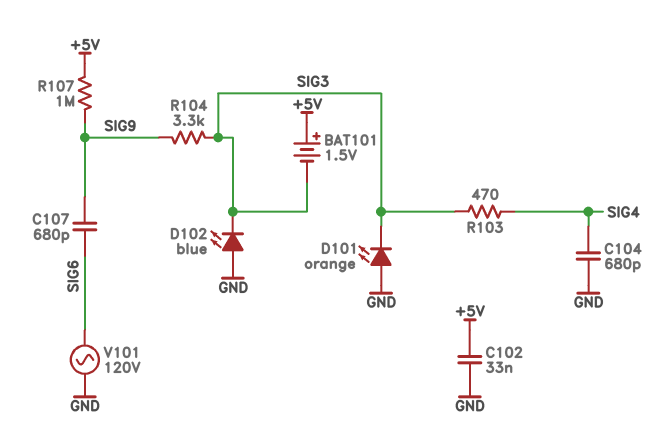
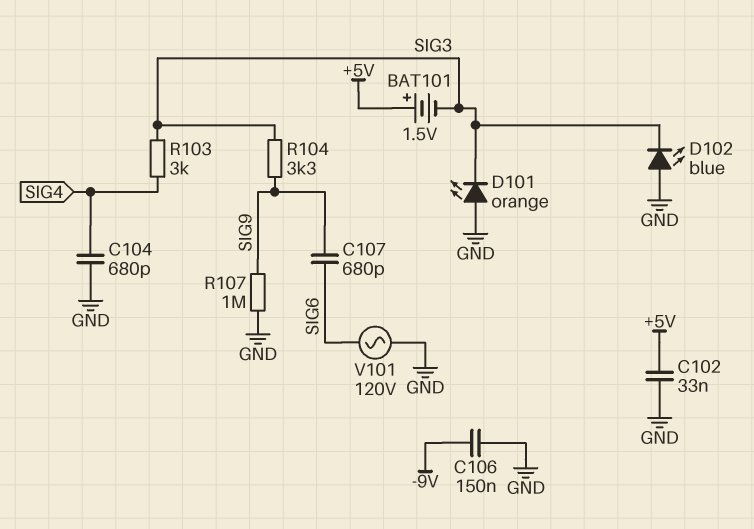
C106: none -> 150nF (-9V, GND)
R103: 470 (SIG3, SIG4) -> 3k (SIG3, SIG4)
R107: 1M (+5V, SIG9) -> 1M (GND, SIG9)

